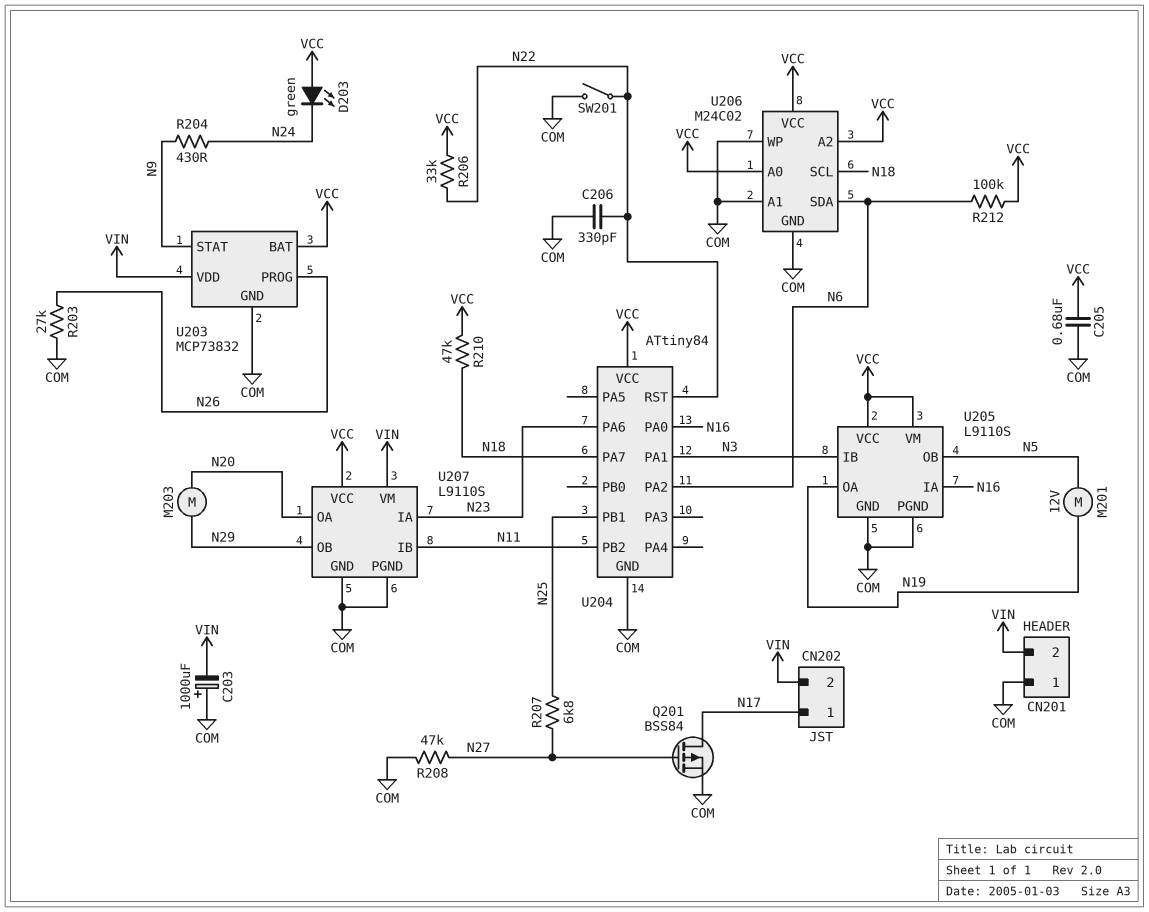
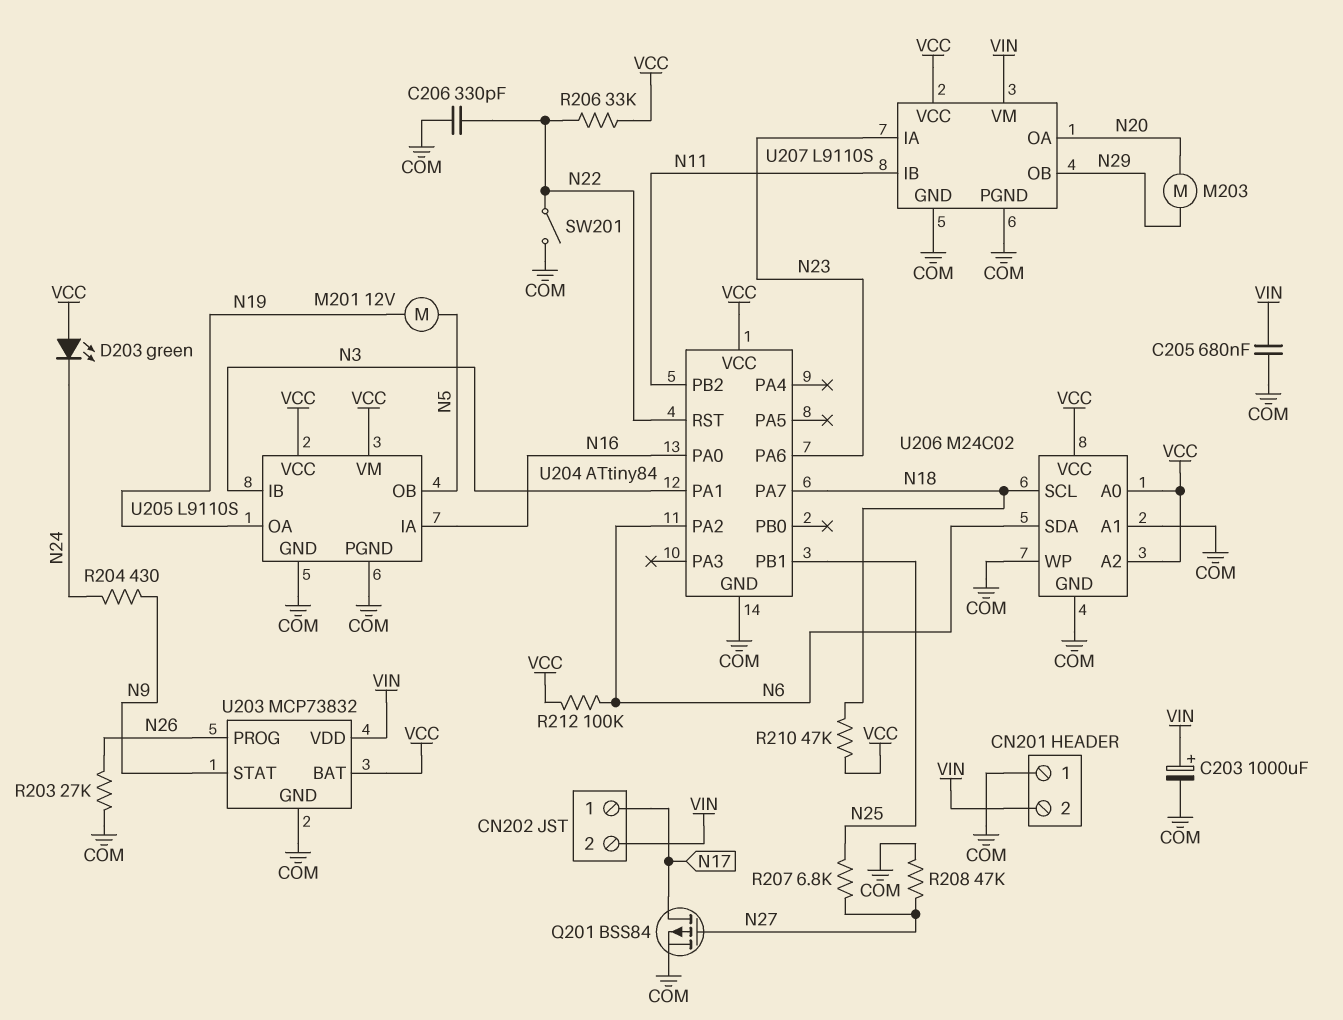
C203: 1000uF (plus COM, minus VIN) -> 1000uF (plus VIN, minus COM)
C205: 680nF (COM, VCC) -> 680nF (COM, VIN)

